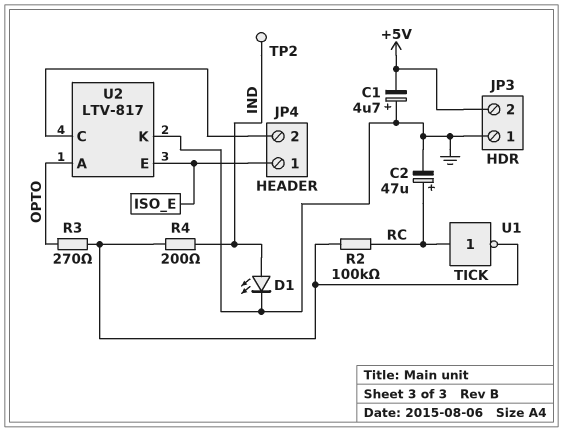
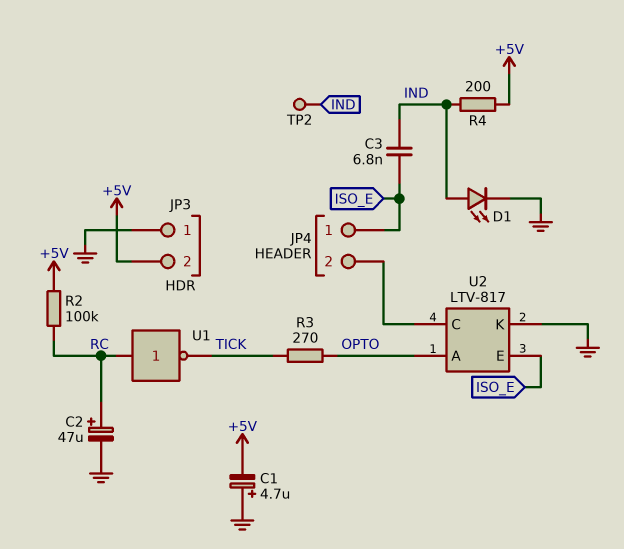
C3: none -> 6.8nF (IND, ISO_E)
R2: 100k (RC, TICK) -> 100k (+5V, RC)
R4: 200 (IND, TICK) -> 200 (+5V, IND)

